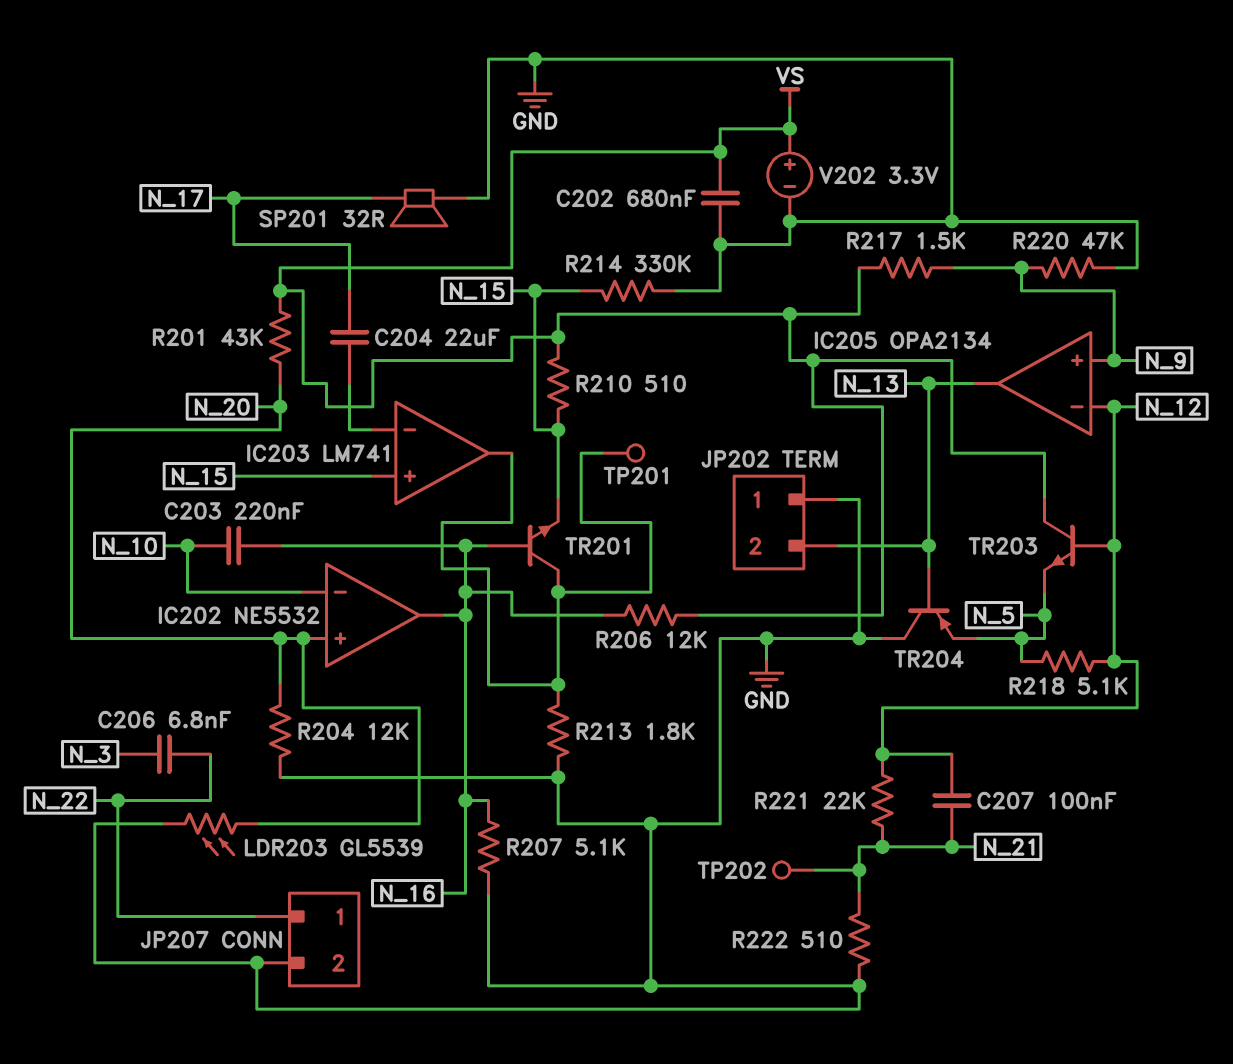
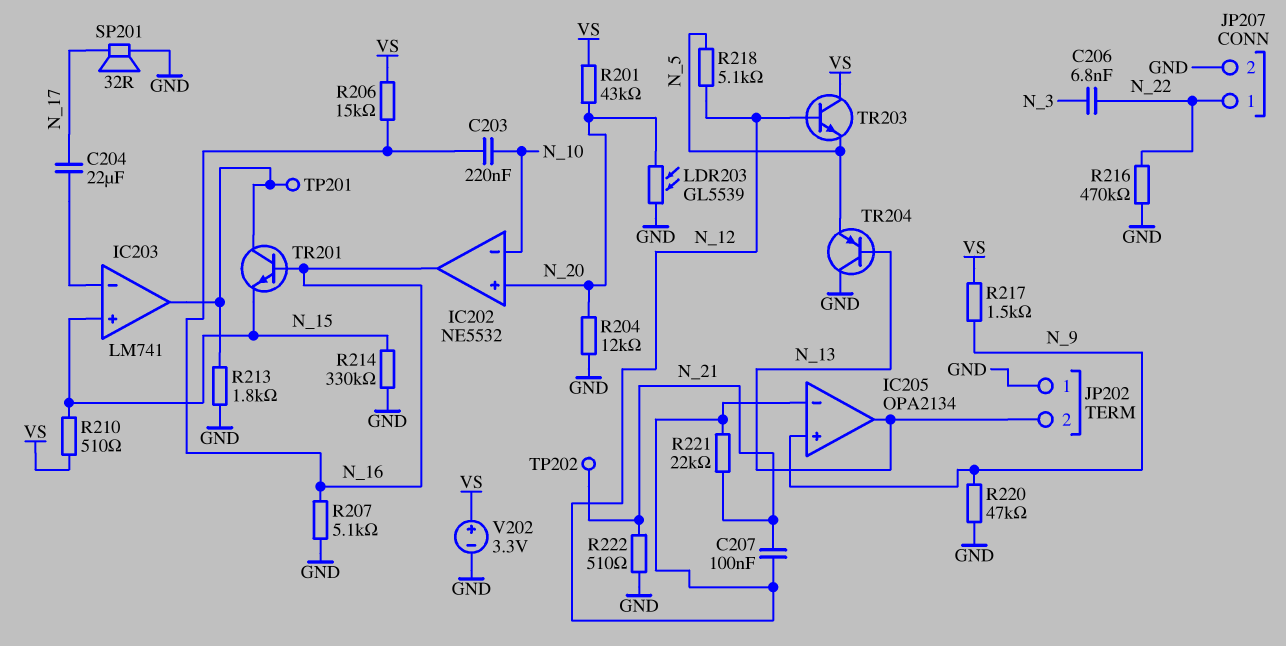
C202: 680nF (GND, VS) -> none
R206: 12k (N_16, VS) -> 15k (N_16, VS)
R216: none -> 470k (GND, N_22)

